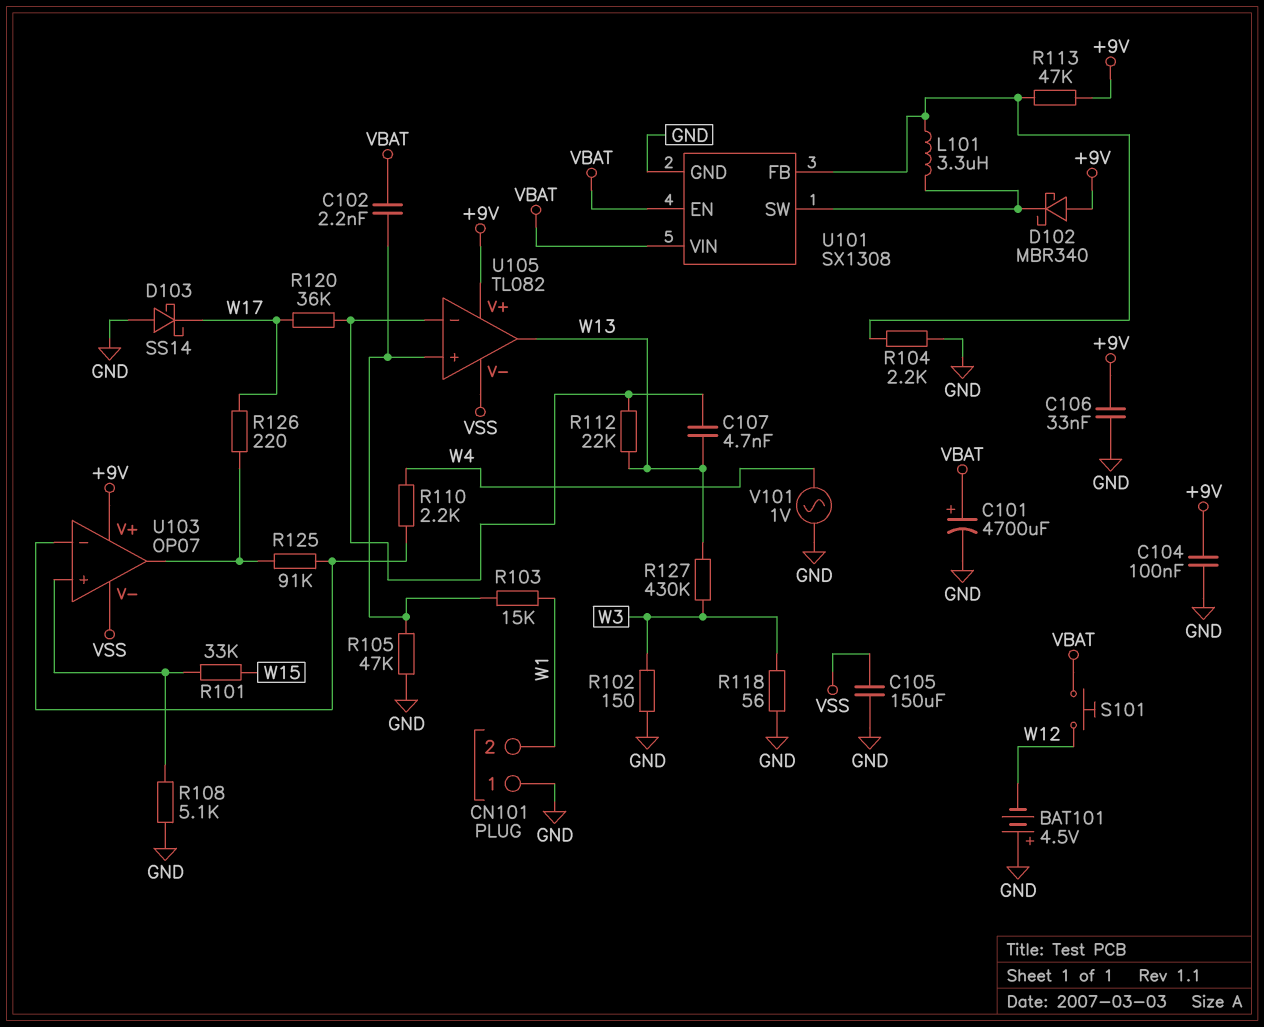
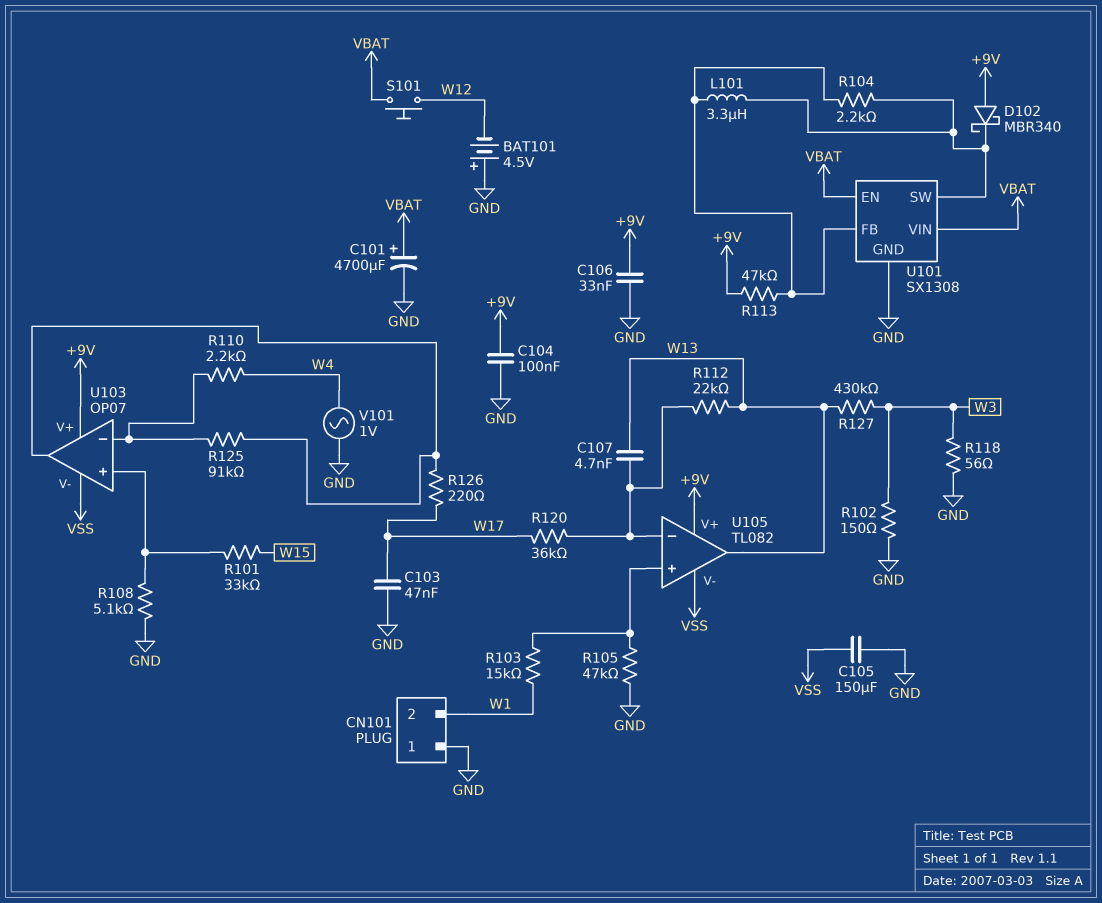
C102: 2.2nF (U105/in+, VBAT) -> none
C103: none -> 47nF (GND, W17)
D103: schottky SS14 (A GND, K W17) -> none
R104: 2.2k (GND, U101/FB) -> 2.2k (U101/FB, U101/SW)

